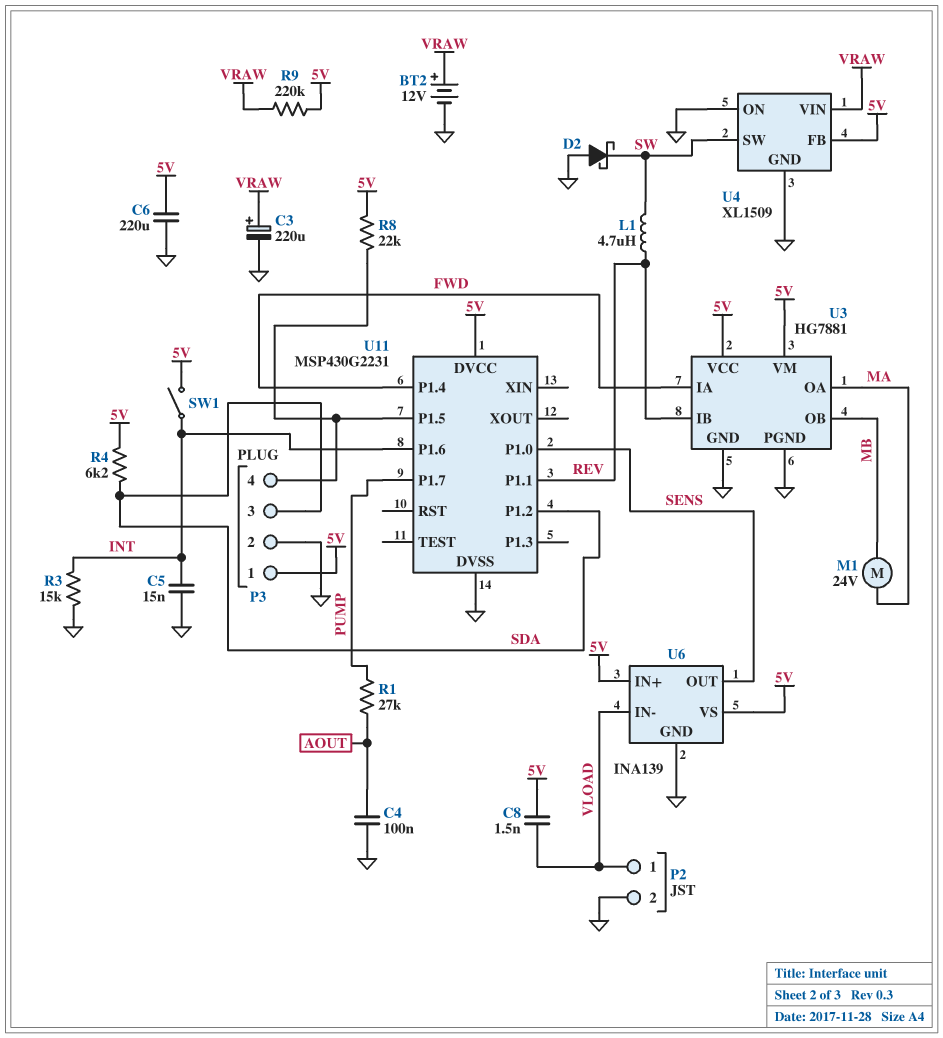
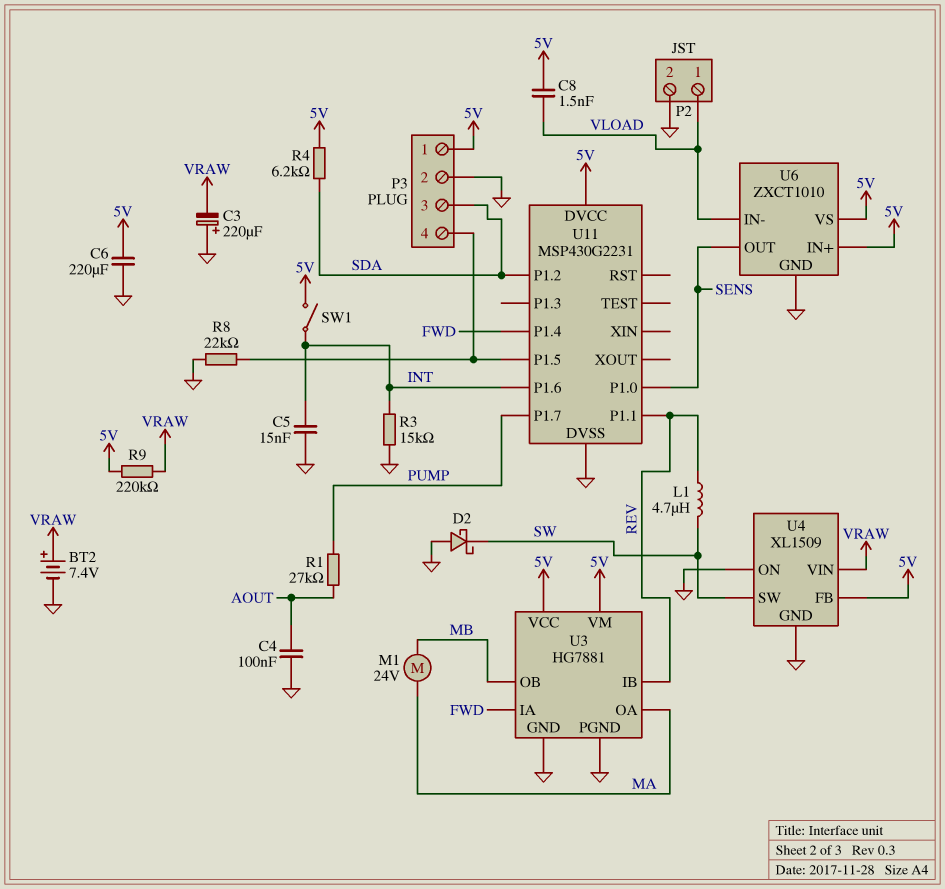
BT2: 12V (plus VRAW, minus GND) -> 7.4V (plus VRAW, minus GND)
C3: 220uF (plus VRAW, minus GND) -> 220uF (plus GND, minus VRAW)
R8: 22k (5V, P3/4) -> 22k (GND, P3/4)
U6: INA139 -> ZXCT1010

